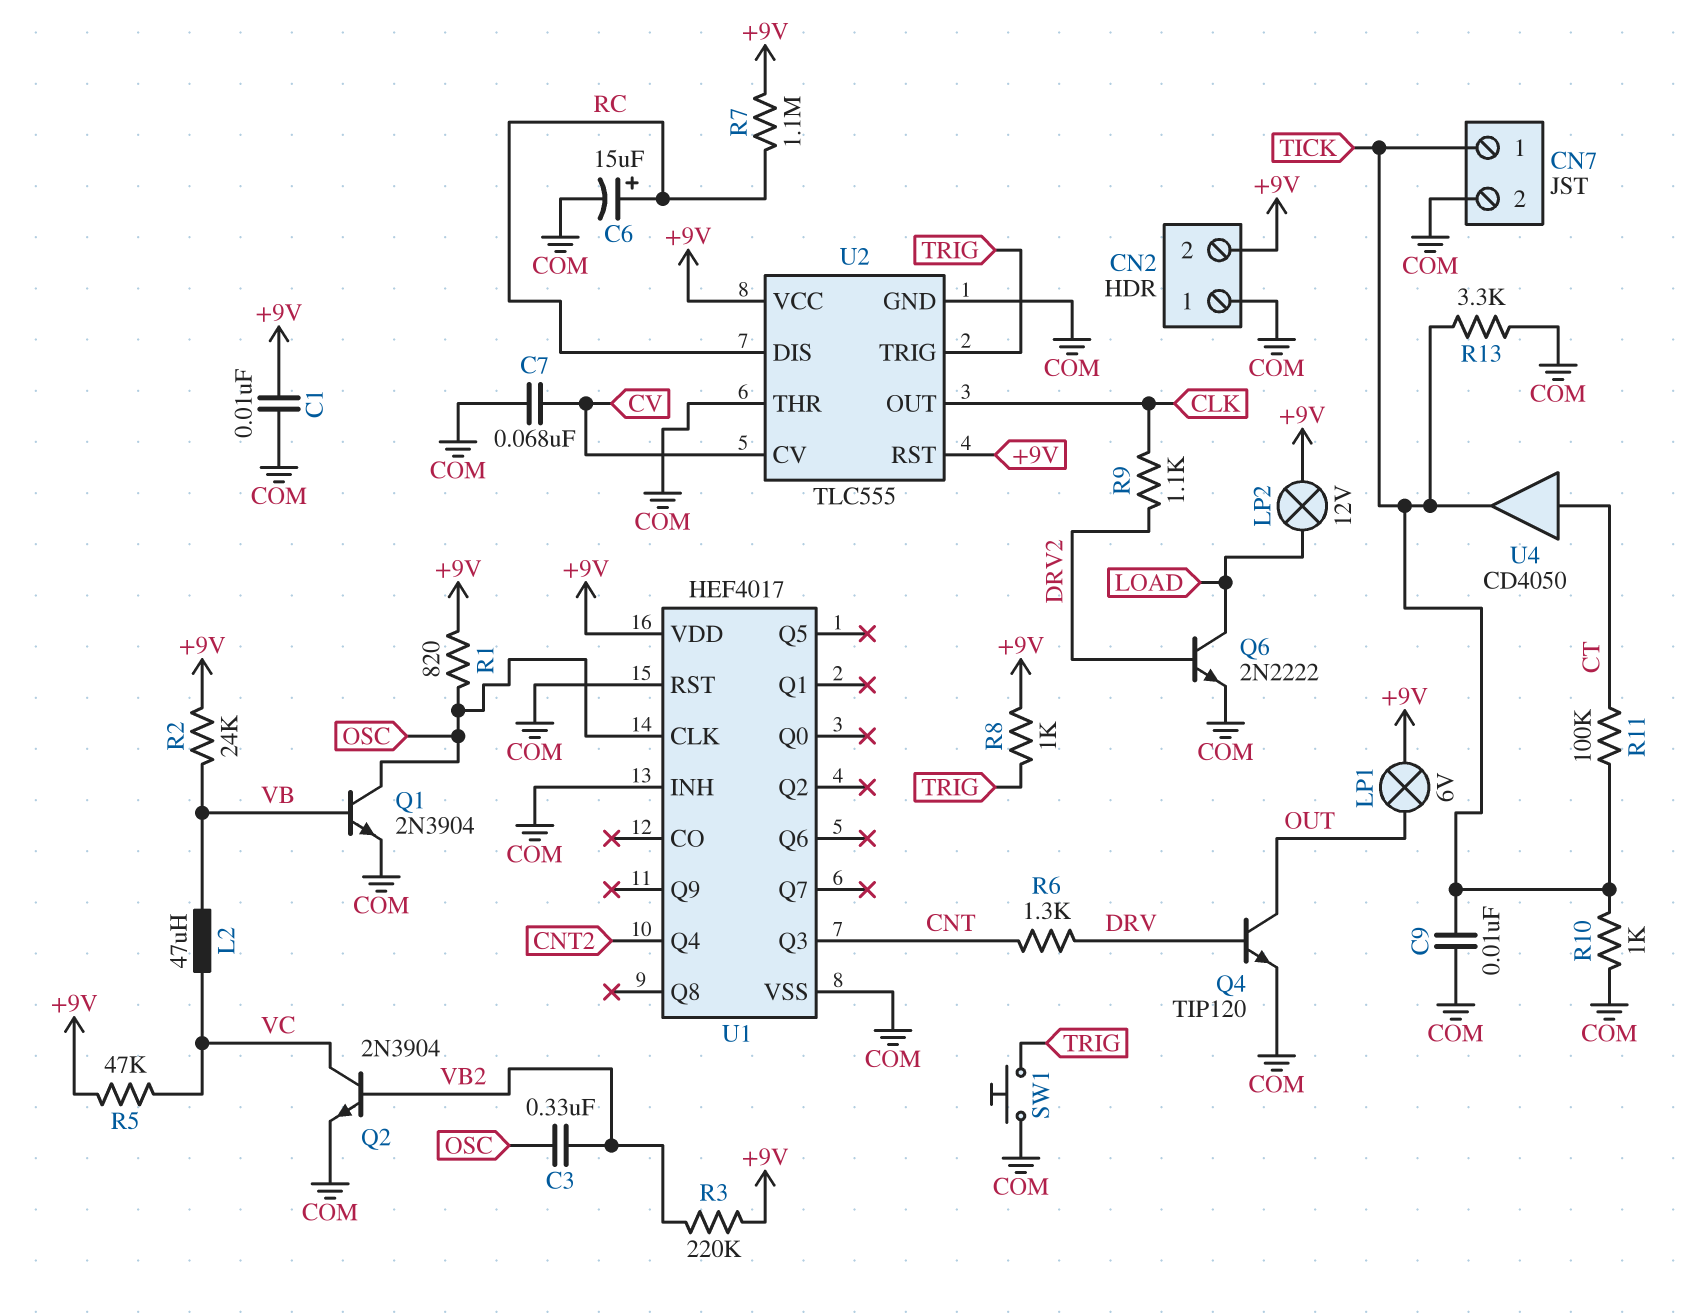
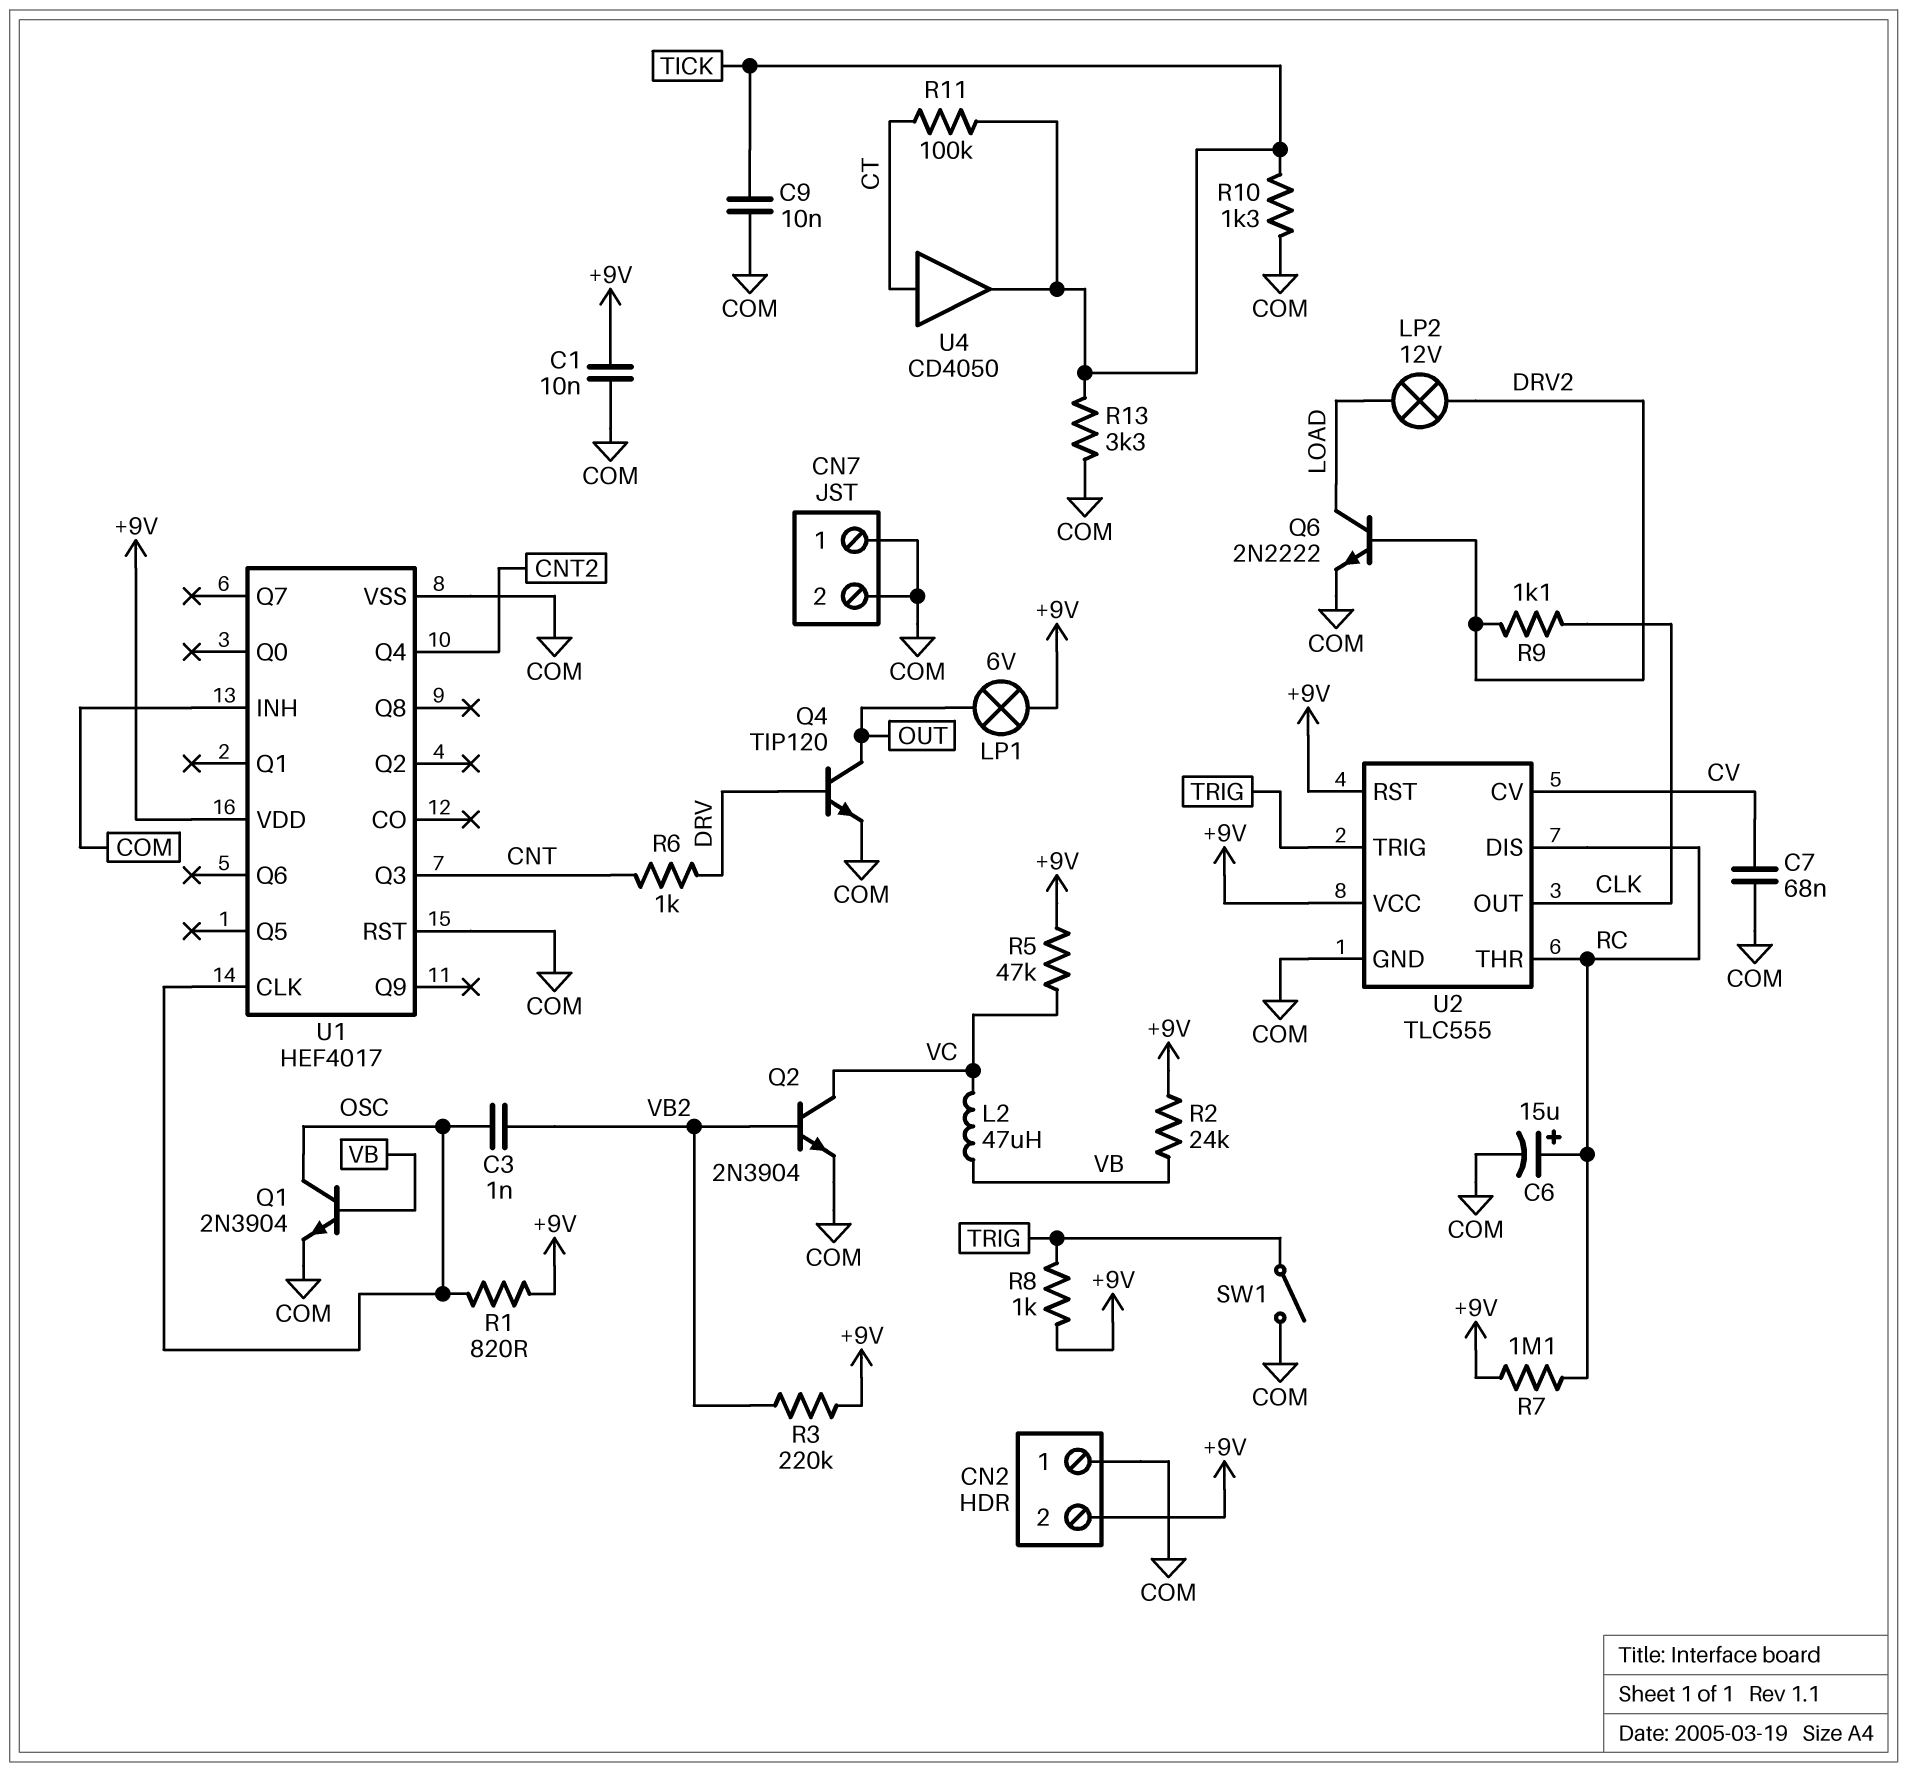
C3: 330nF (OSC, VB2) -> 1nF (OSC, VB2)
CN7 pin 1: TICK -> COM
LP2: lamp 12V (+9V, LOAD) -> lamp 12V (DRV2, LOAD)
R6: 1.3k (CNT, DRV) -> 1k (CNT, DRV)
R10: 1k (COM, TICK) -> 1.3k (COM, TICK)
SW1: button (COM, TRIG) -> switch (COM, TRIG)
U2 pin THR: COM -> RC

